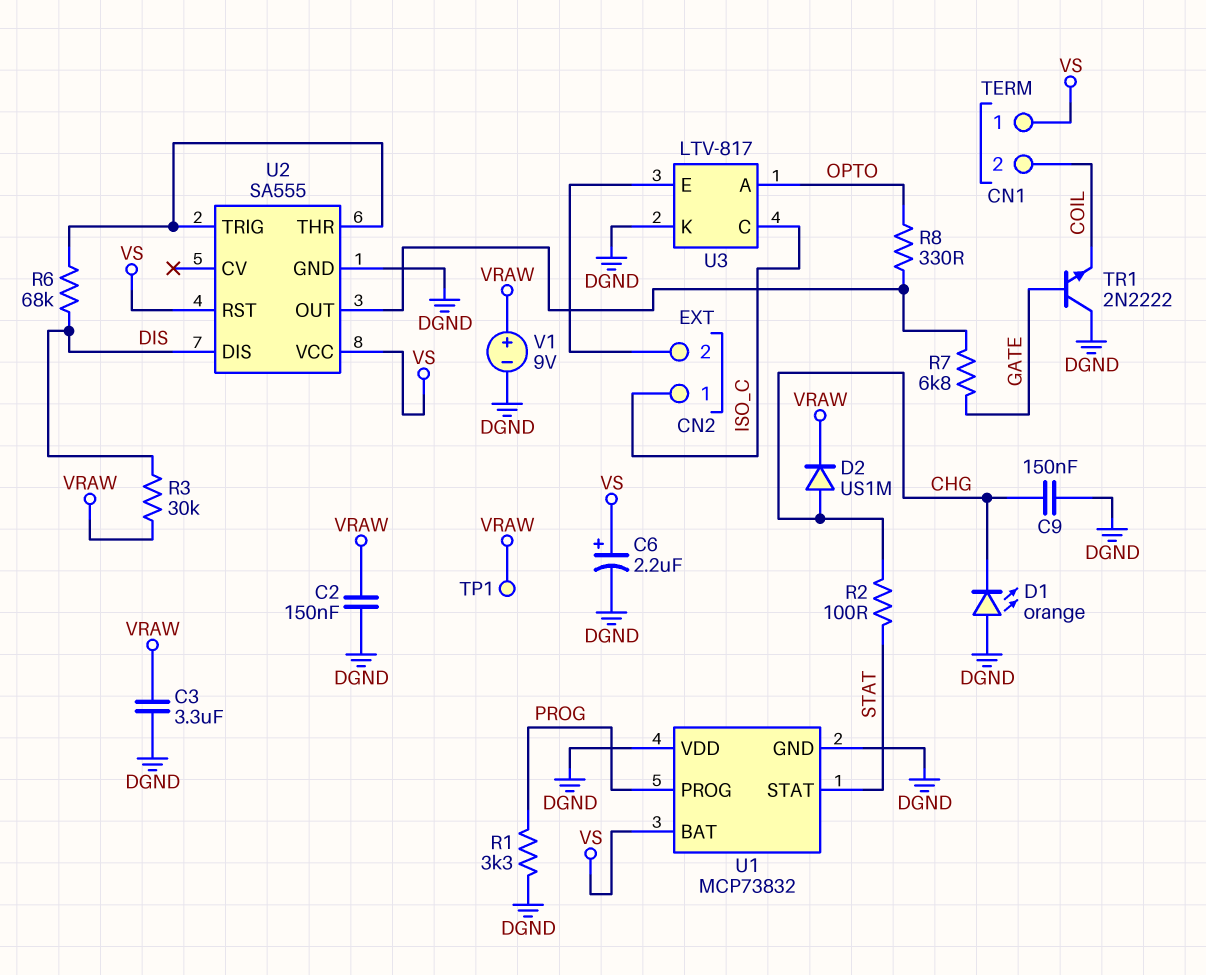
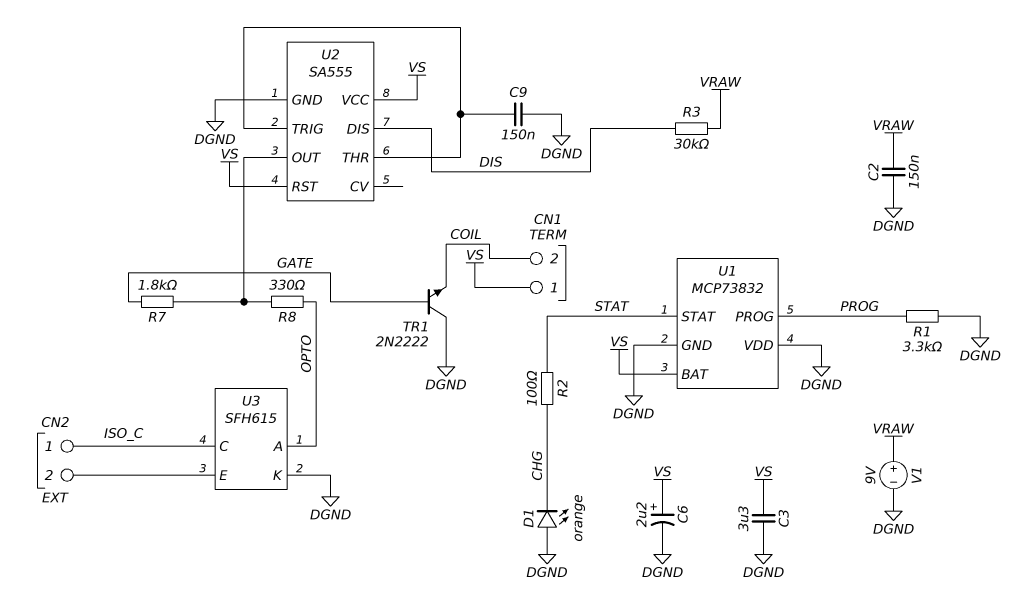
C3: 3.3uF (DGND, VRAW) -> 3.3uF (DGND, VS)
C9: 150nF (CHG, DGND) -> 150nF (DGND, U2/THR)
D2: diode US1M (A CHG, K VRAW) -> none
R6: 68k (DIS, U2/THR) -> none
R7: 6.8k (GATE, U2/OUT) -> 1.8k (GATE, U2/OUT)
TP1: test point (VRAW) -> none
U3: LTV-817 -> SFH615

